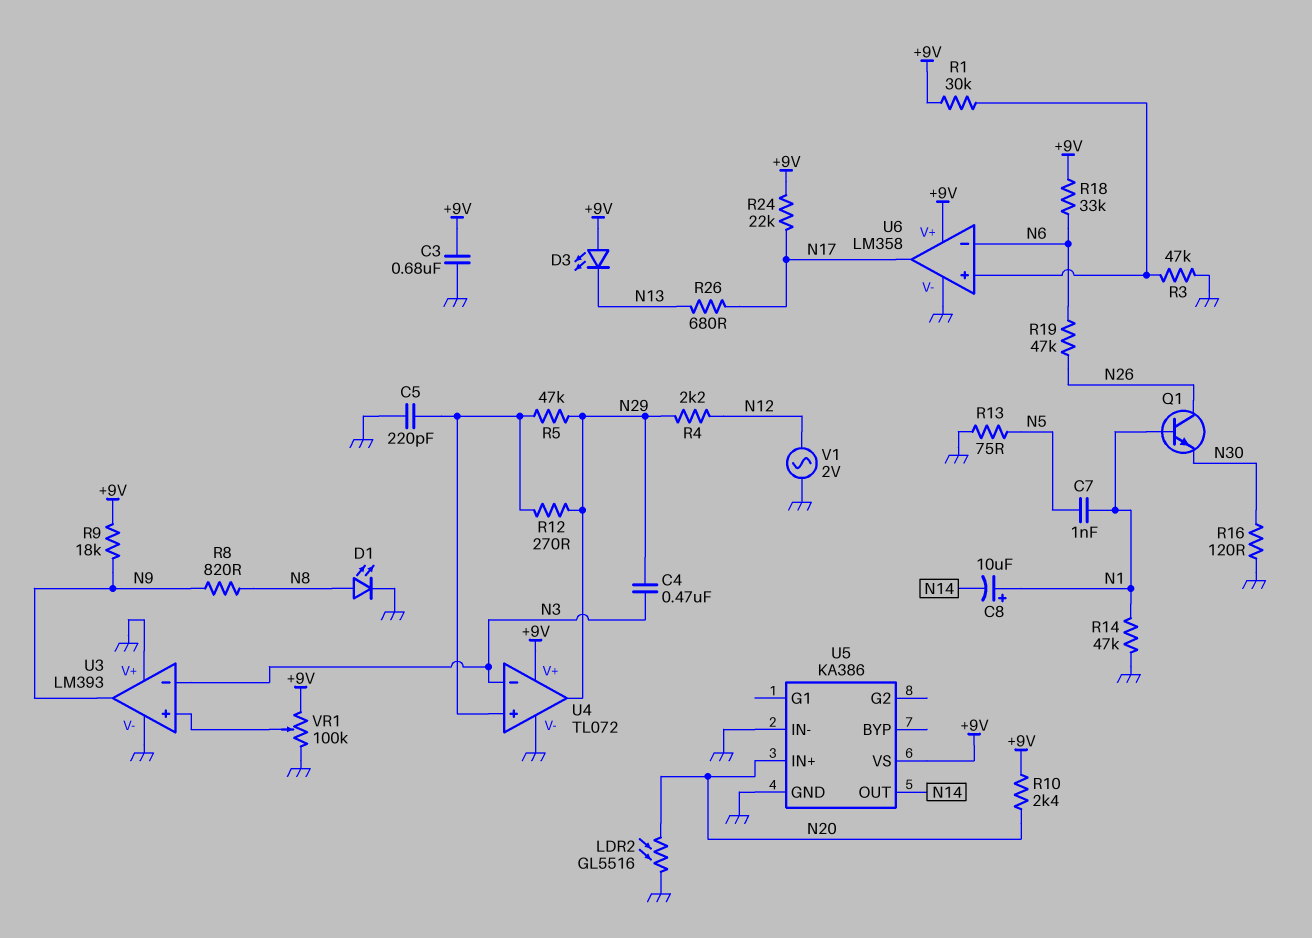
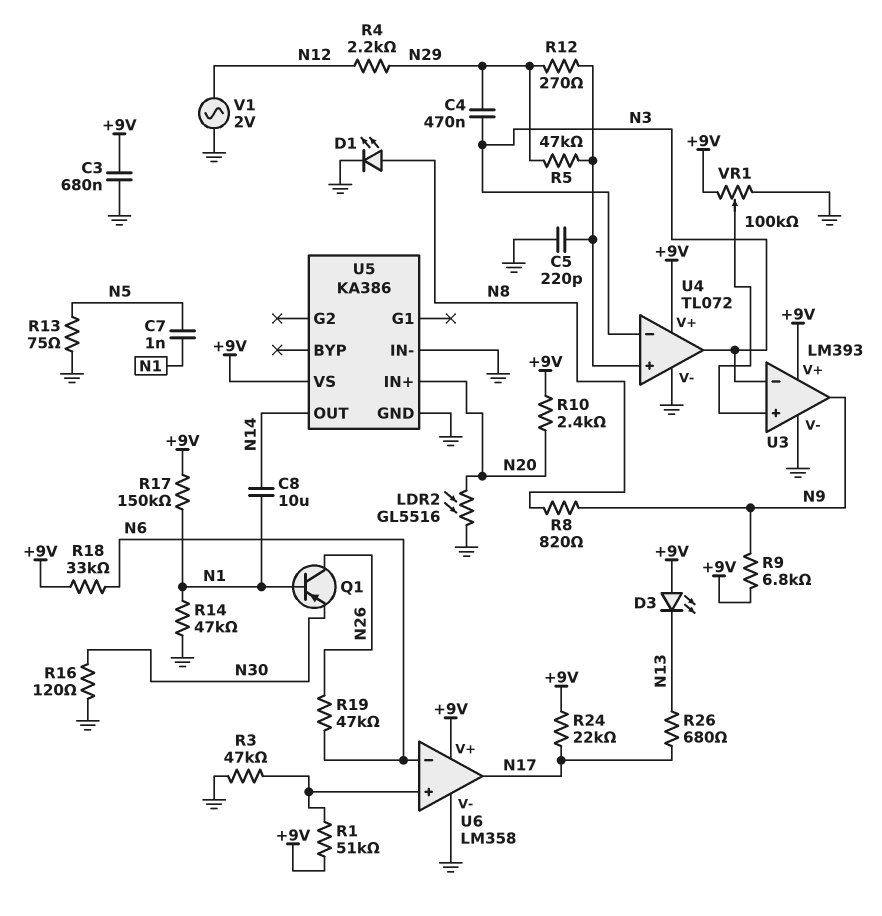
C8: 10uF (plus N1, minus N14) -> 10uF (N1, N14)
Q1: NPN (B N1, C N26, E N30) -> PNP (B N1, C N26, E N30)
R1: 30k (+9V, U6/in+) -> 51k (+9V, U6/in+)
R9: 18k (+9V, N9) -> 6.8k (+9V, N9)
R17: none -> 150k (+9V, N1)
U3 pin V+: GND -> +9V
U4 pin out: N29 -> N3

